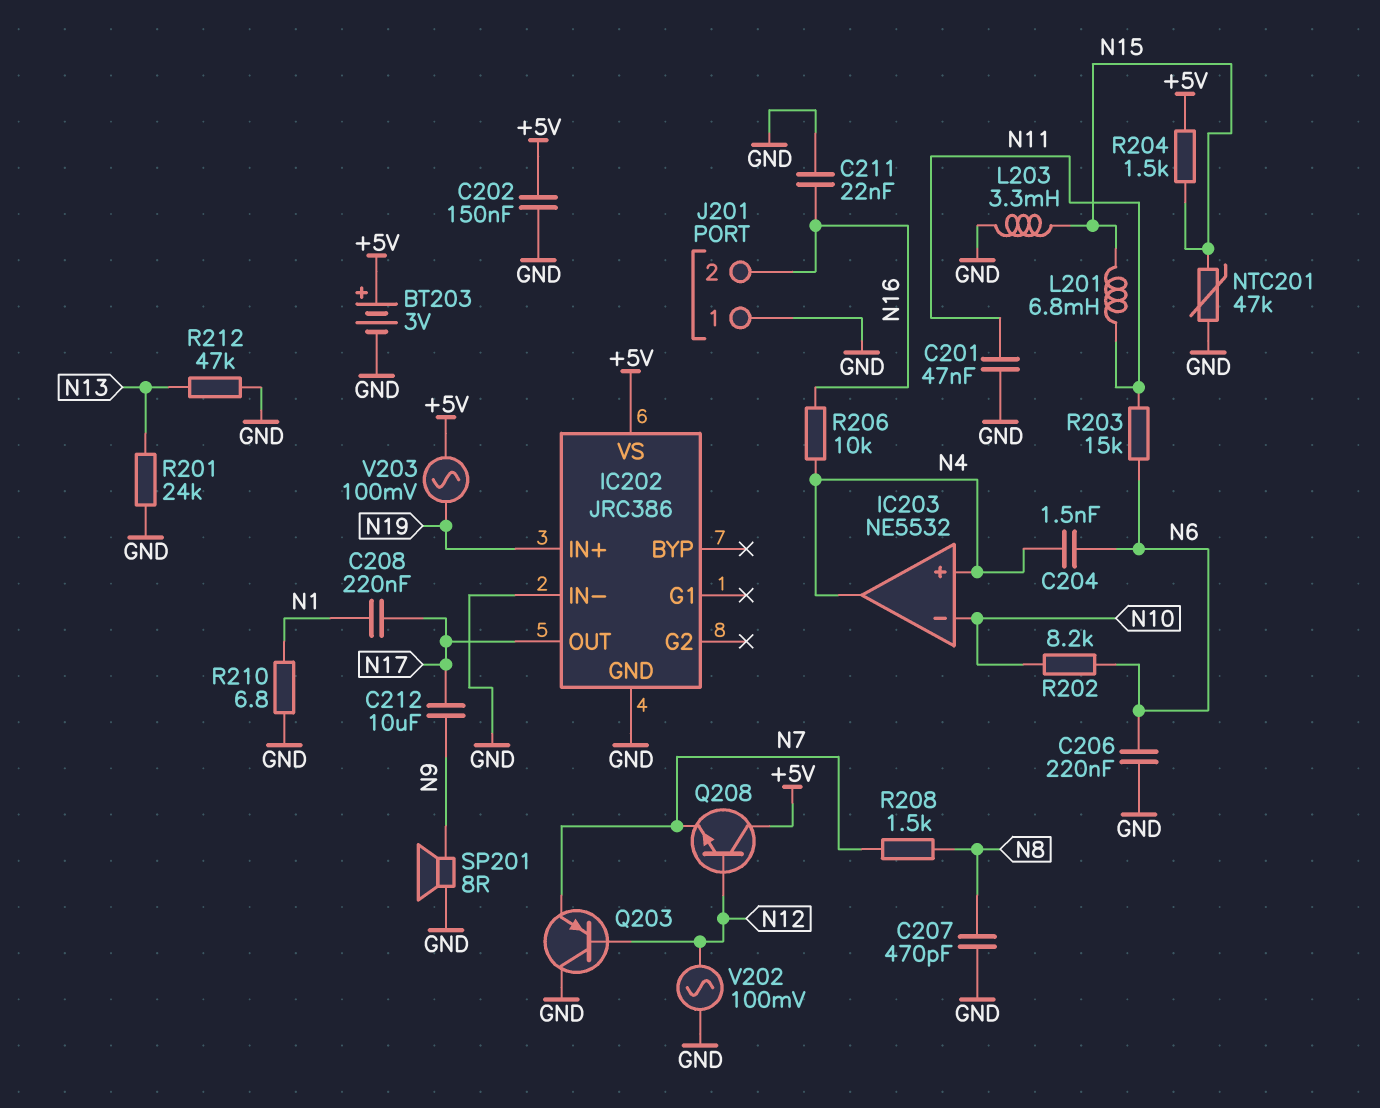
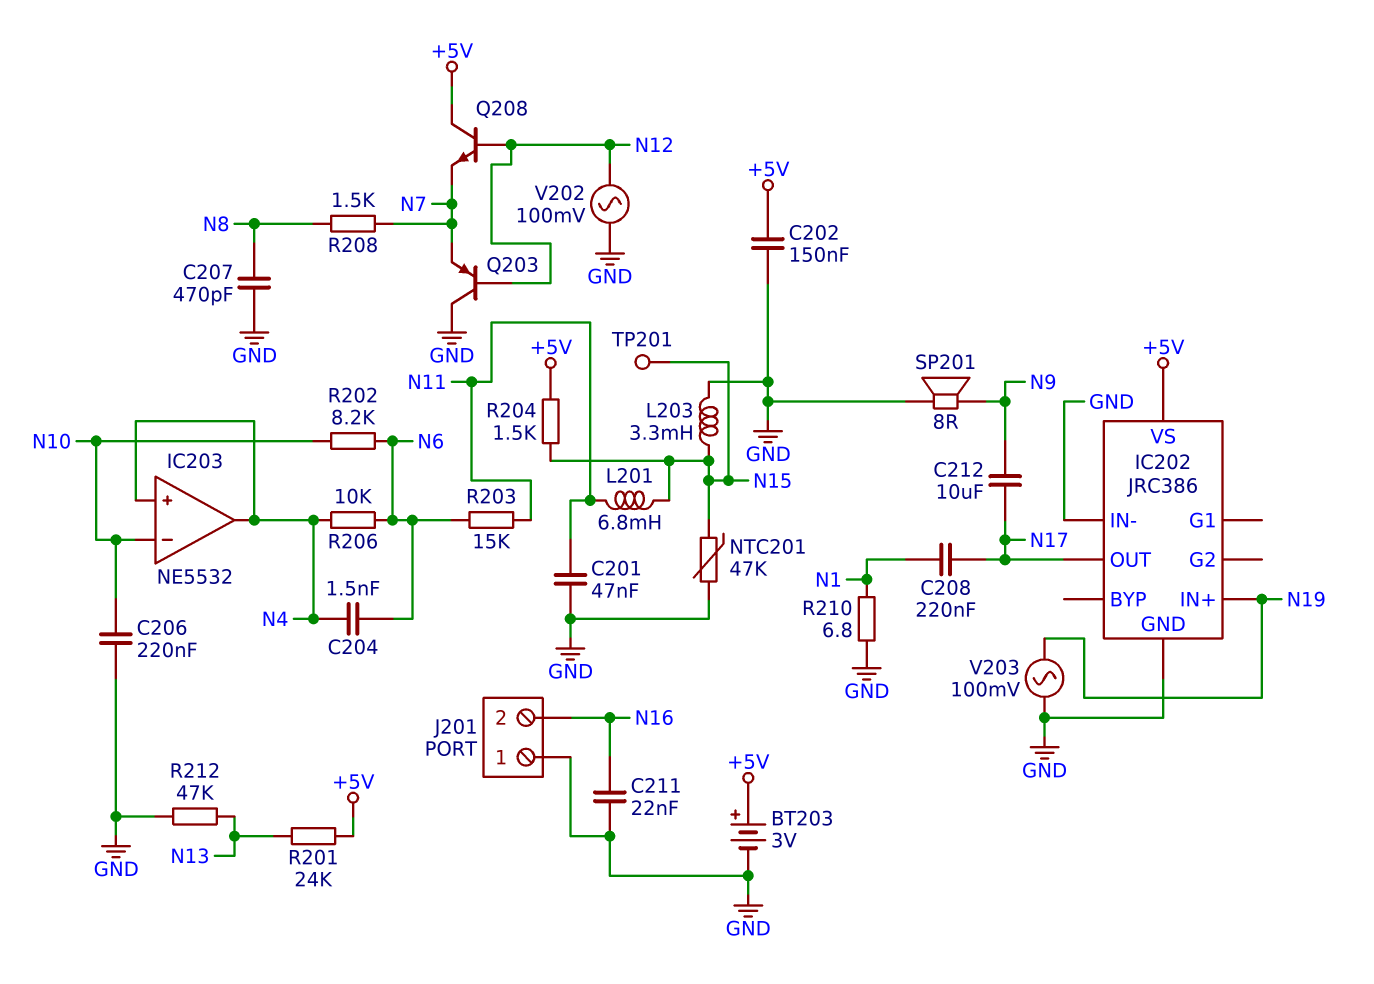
C206: 220nF (GND, N6) -> 220nF (GND, N10)
R201: 24k (GND, N13) -> 24k (+5V, N13)
R206: 10k (N4, N16) -> 10k (N4, N6)
TP201: none -> test point (N15)
V203: AC 100mV (+5V, N19) -> AC 100mV (GND, N19)

